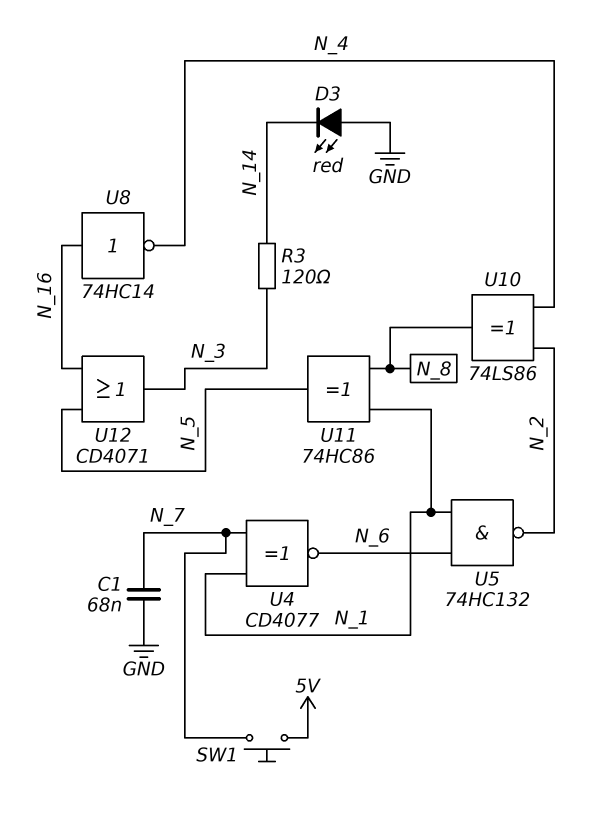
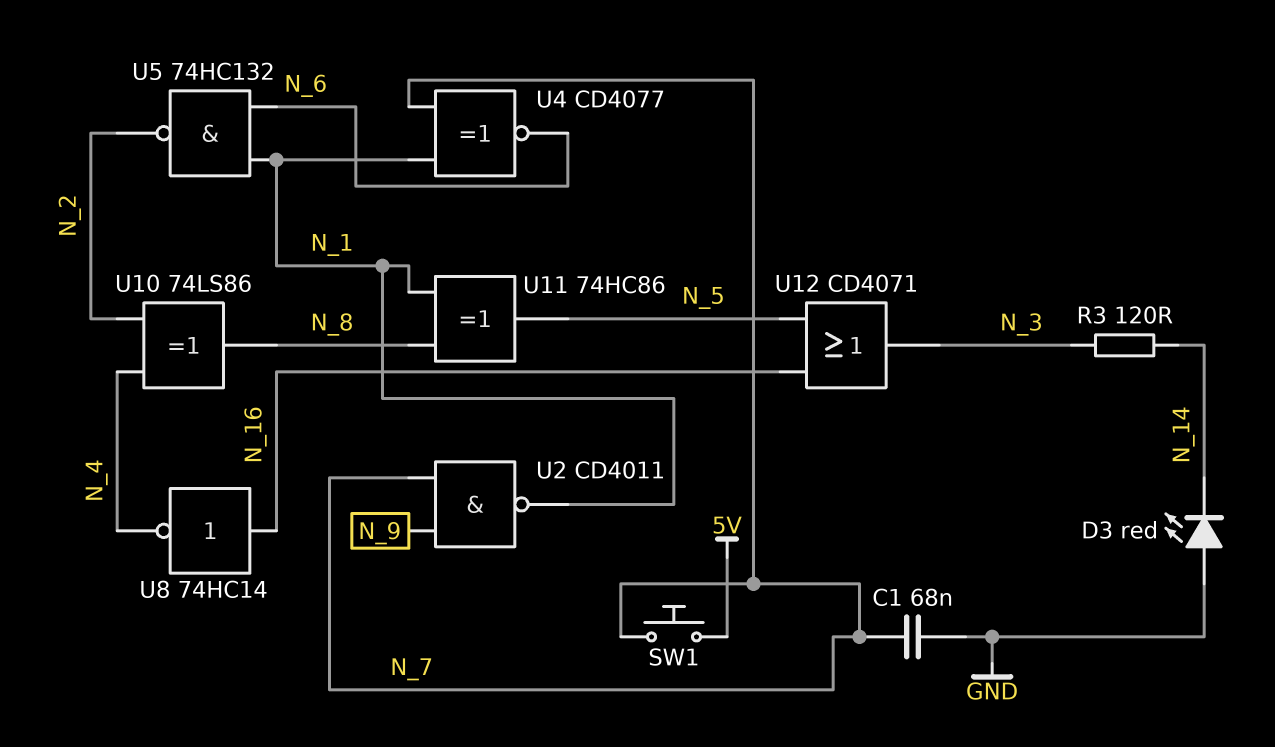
U2: none -> NAND CD4011 (in N_7, in N_9, out N_1)

